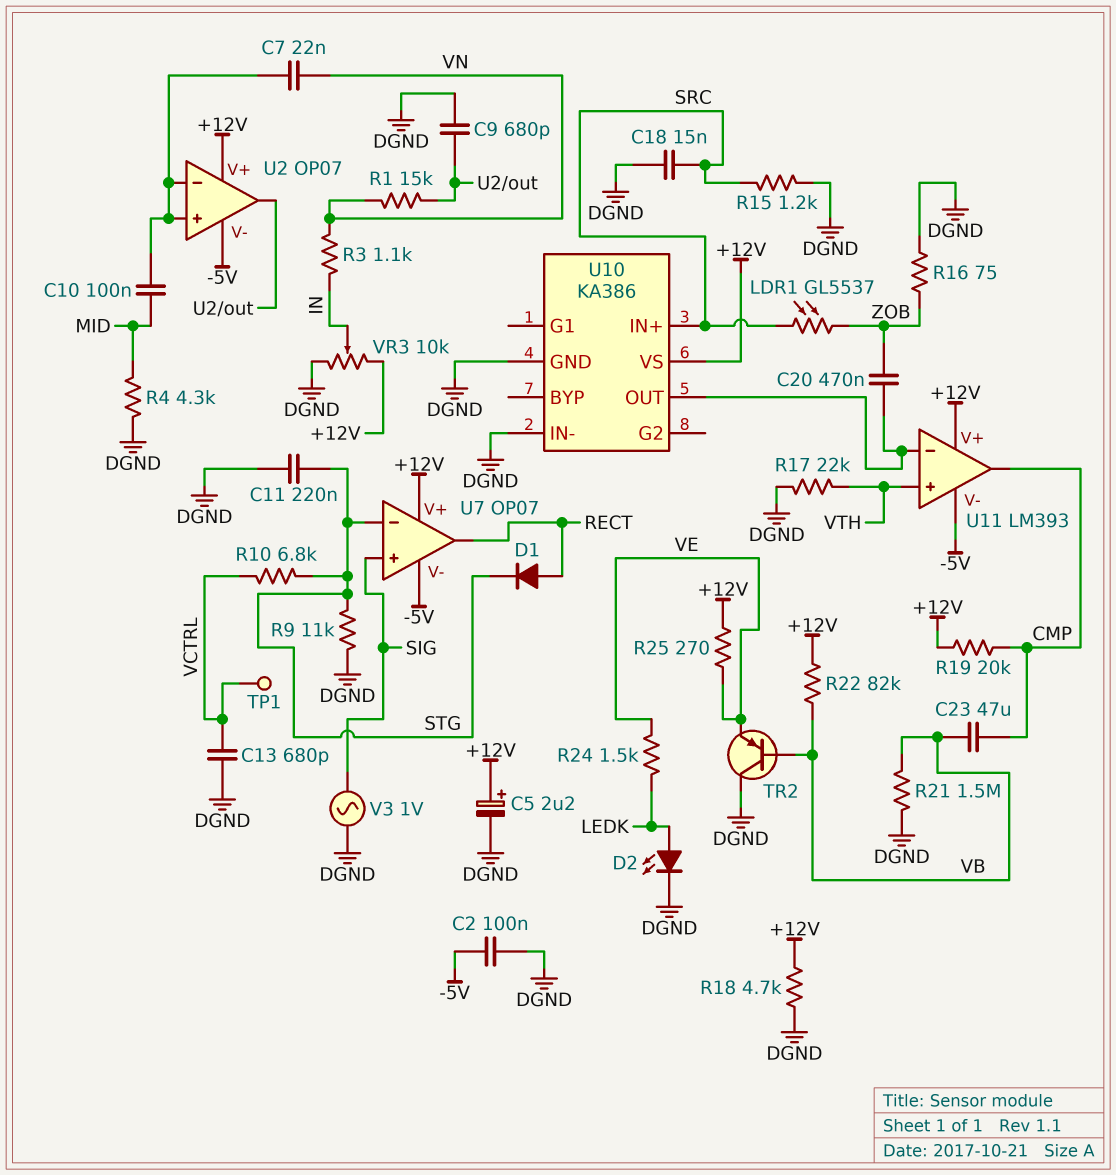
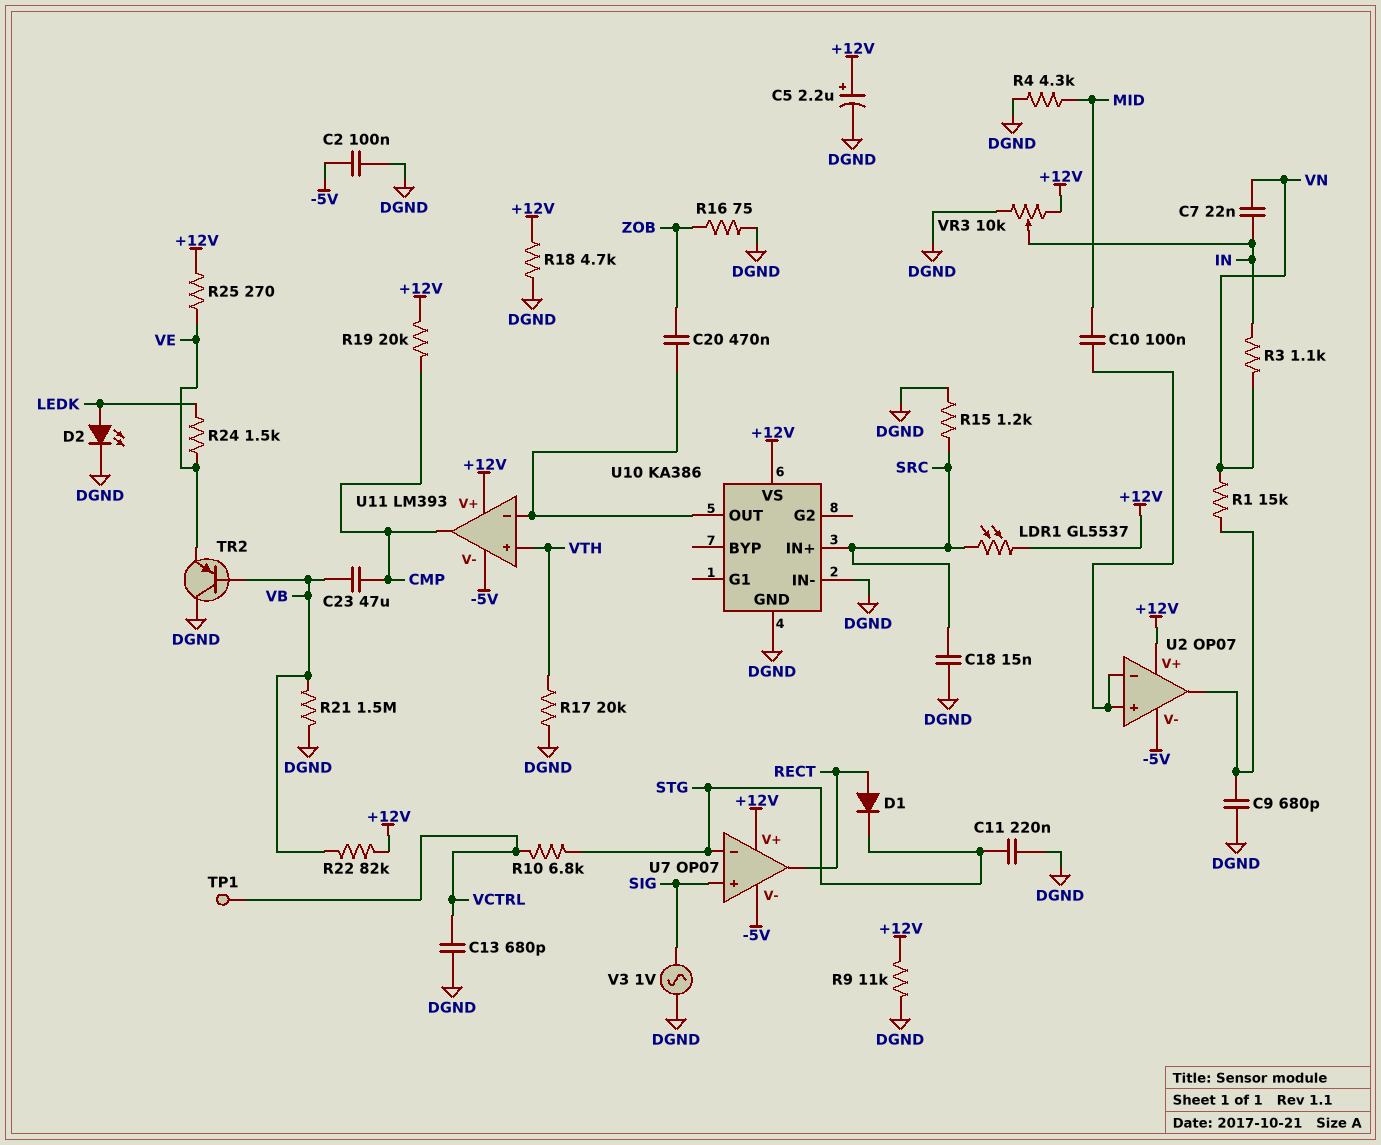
C7: 22nF (U2/in+, VN) -> 22nF (IN, VN)
LDR1: GL5537 (SRC, ZOB) -> GL5537 (+12V, SRC)
R9: 11k (DGND, STG) -> 11k (+12V, DGND)
R17: 22k (DGND, VTH) -> 20k (DGND, VTH)

